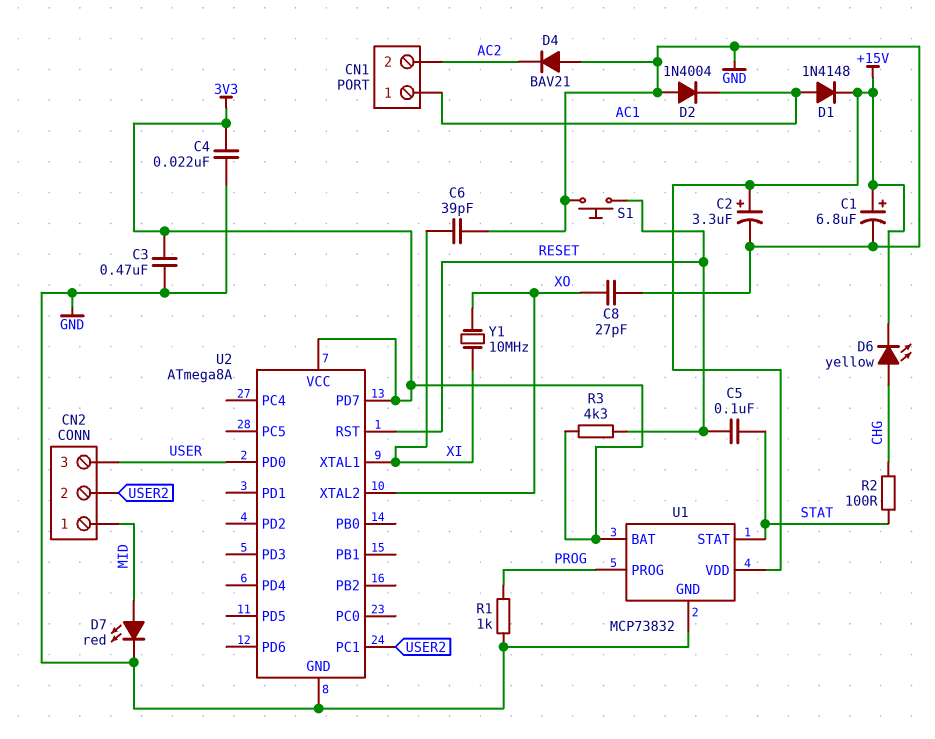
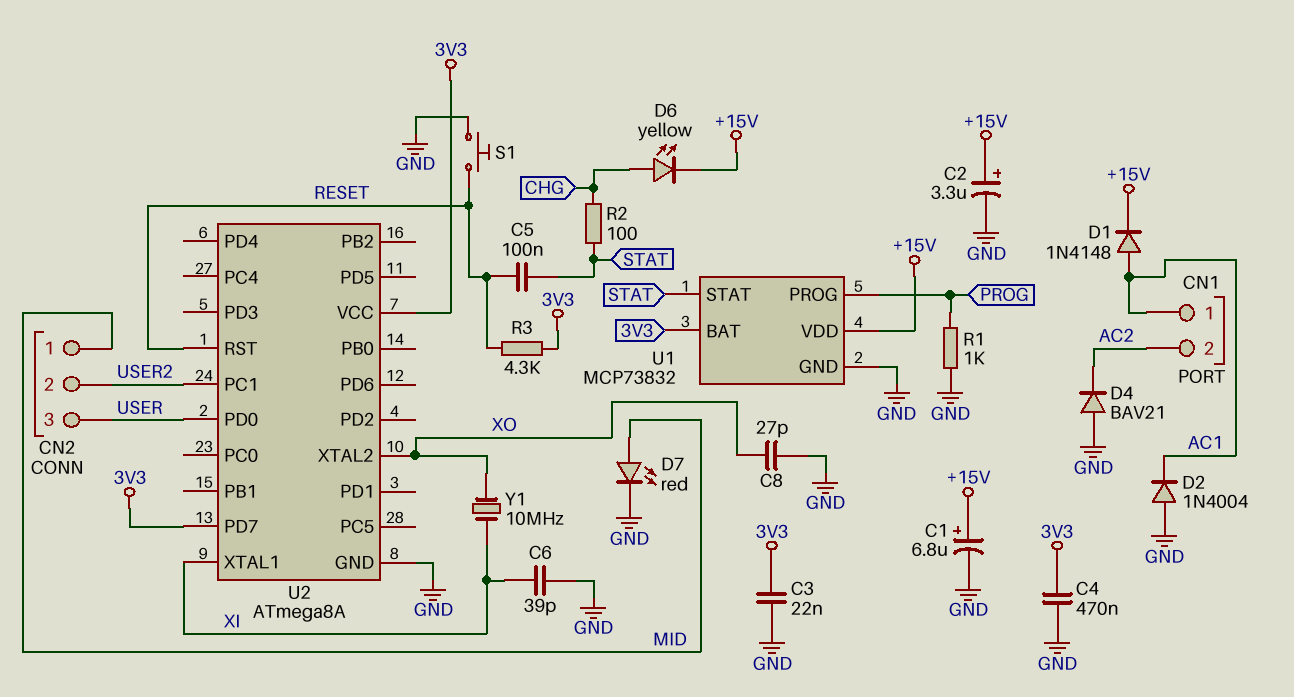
C3: 470nF (3V3, GND) -> 22nF (3V3, GND)
C4: 22nF (3V3, GND) -> 470nF (3V3, GND)

